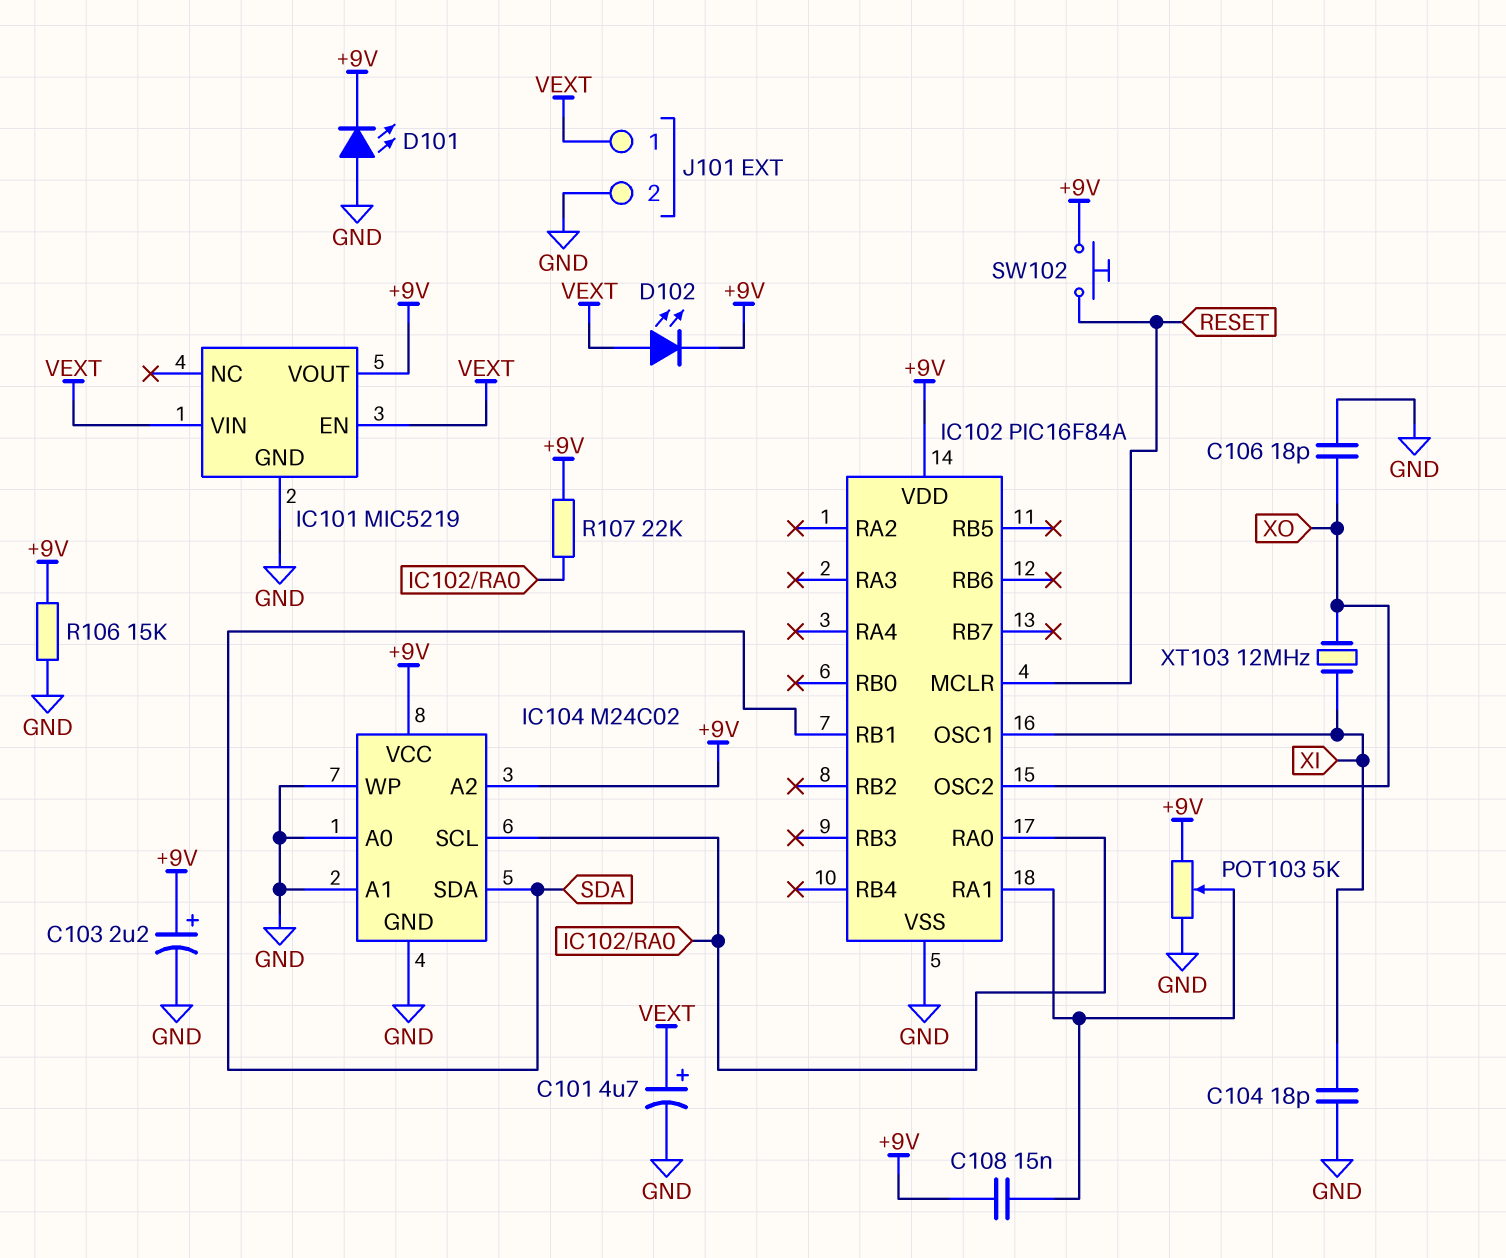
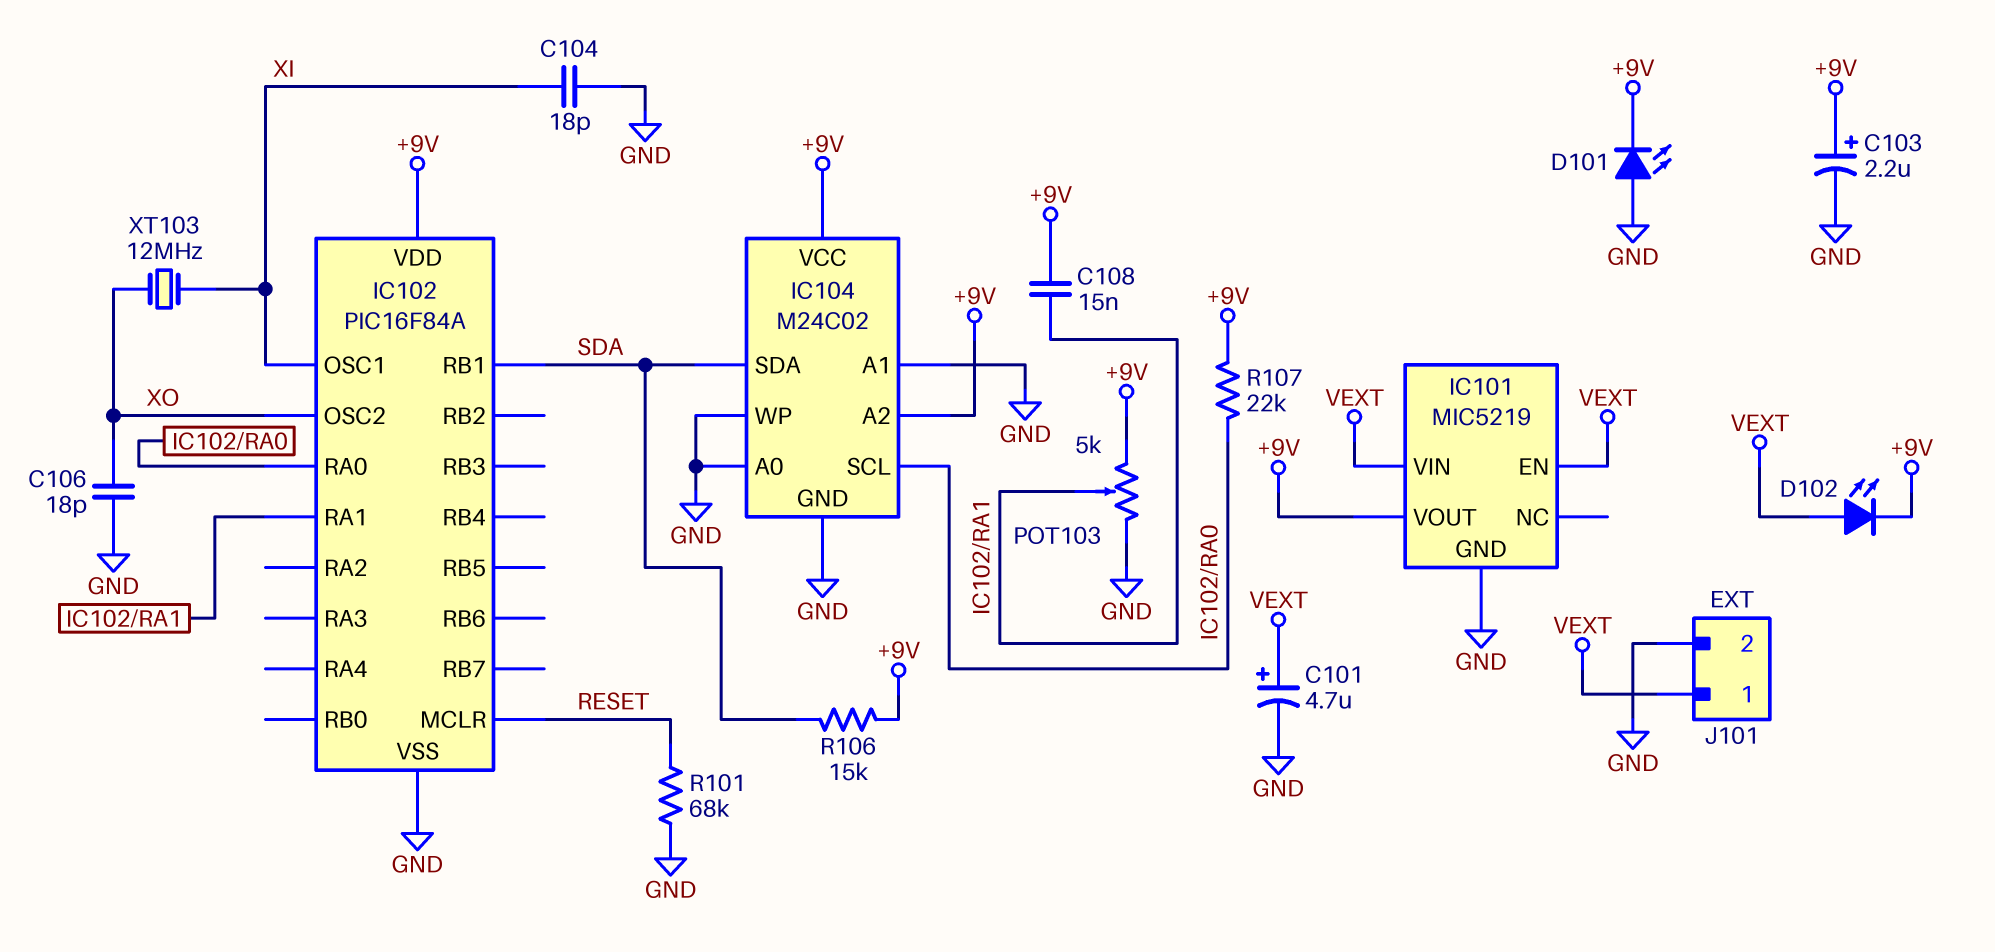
R101: none -> 68k (GND, RESET)
R106: 15k (+9V, GND) -> 15k (+9V, SDA)
SW102: button (+9V, RESET) -> none

